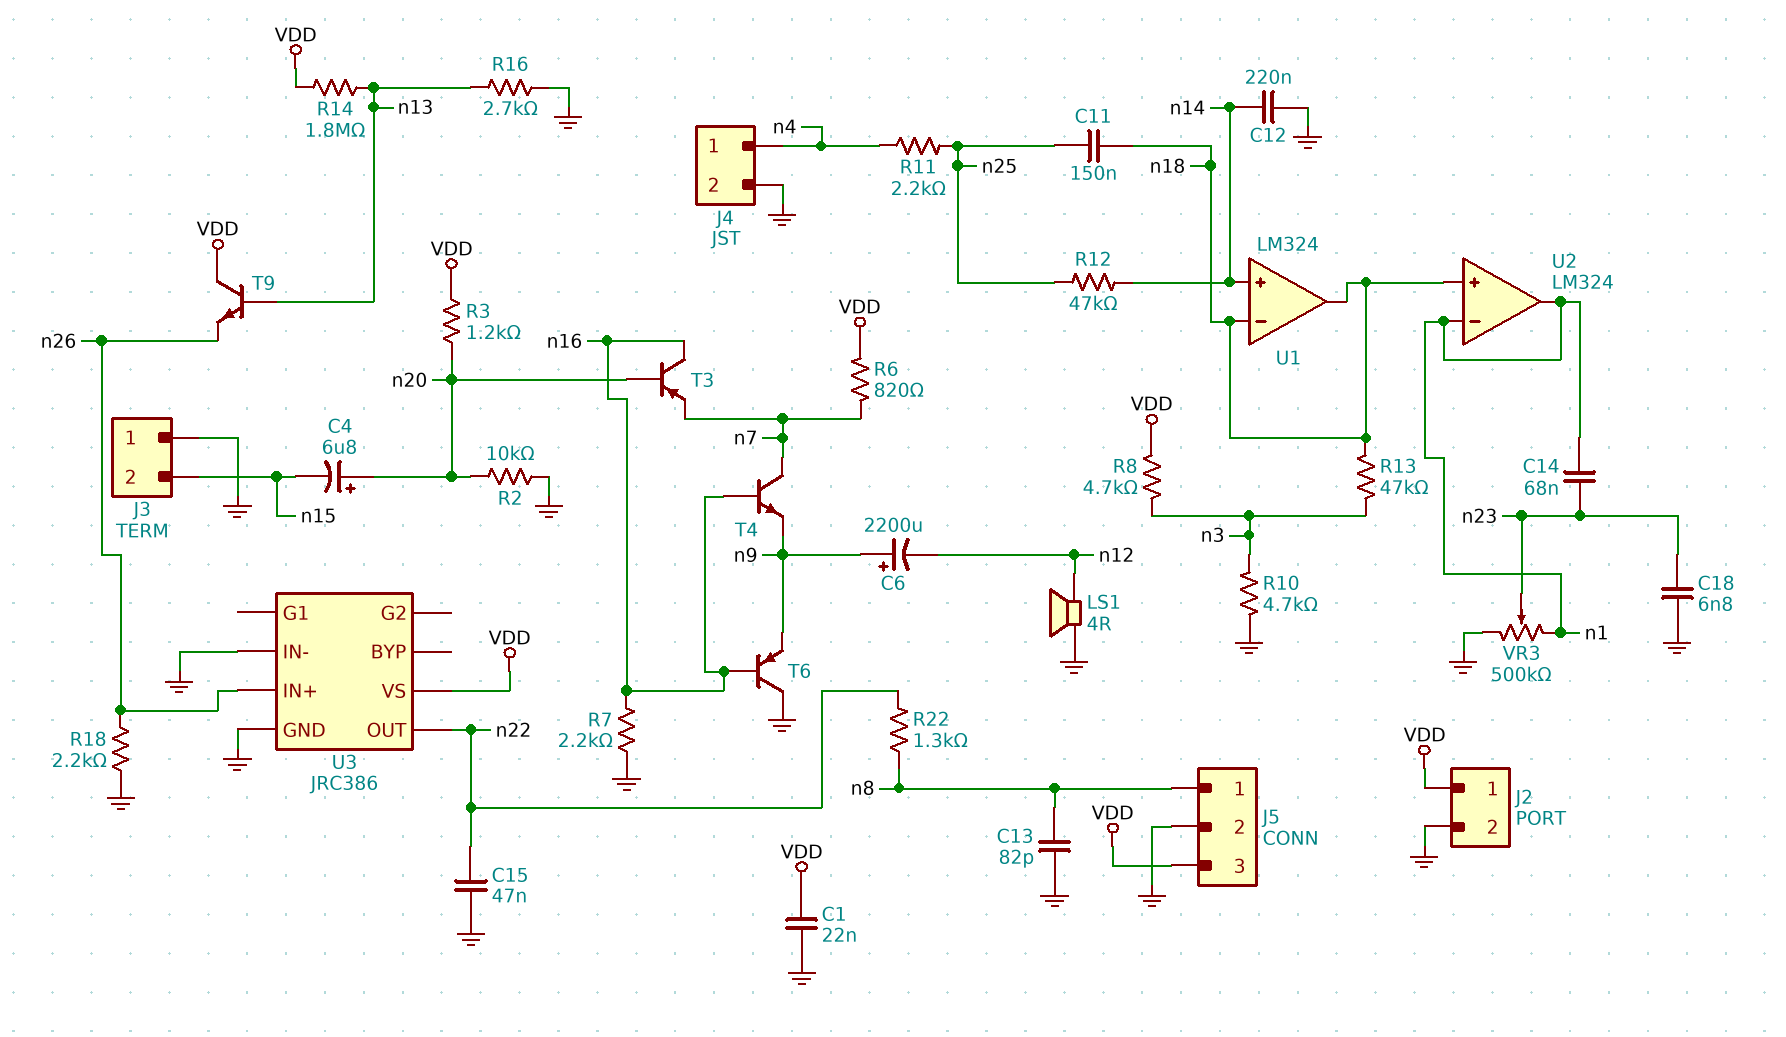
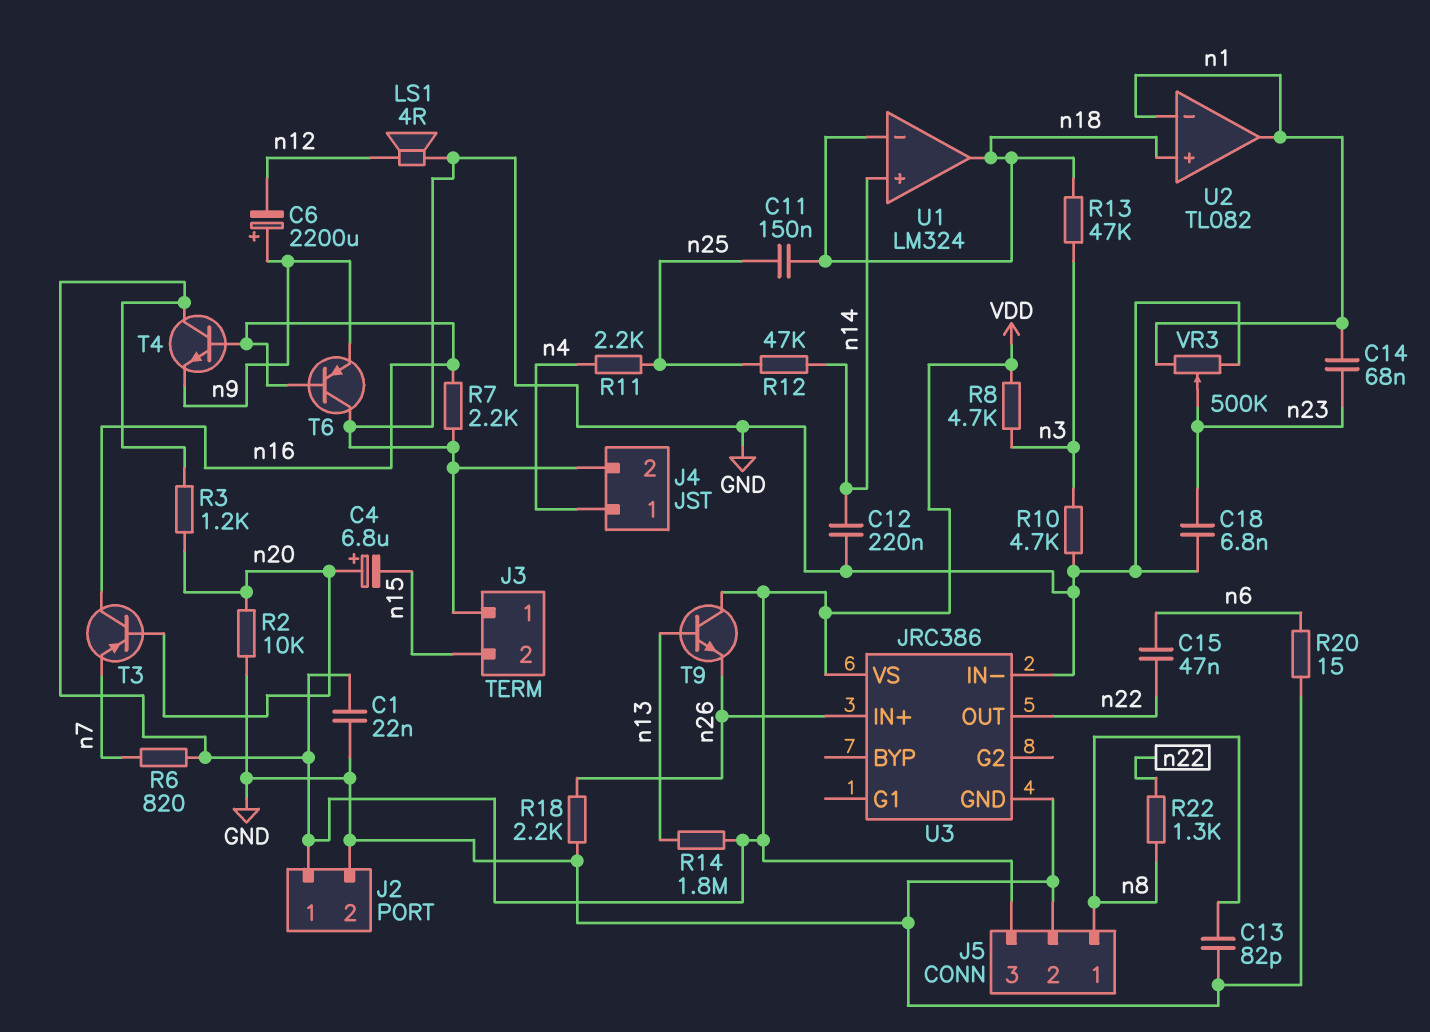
C15: 47nF (GND, n22) -> 47nF (n6, n22)
R16: 2.7k (GND, n13) -> none
R20: none -> 15 (GND, n6)
T4: NPN (B n16, C n7, E n9) -> NPN (B n16, C VDD, E n9)
U2: LM324 -> TL082

